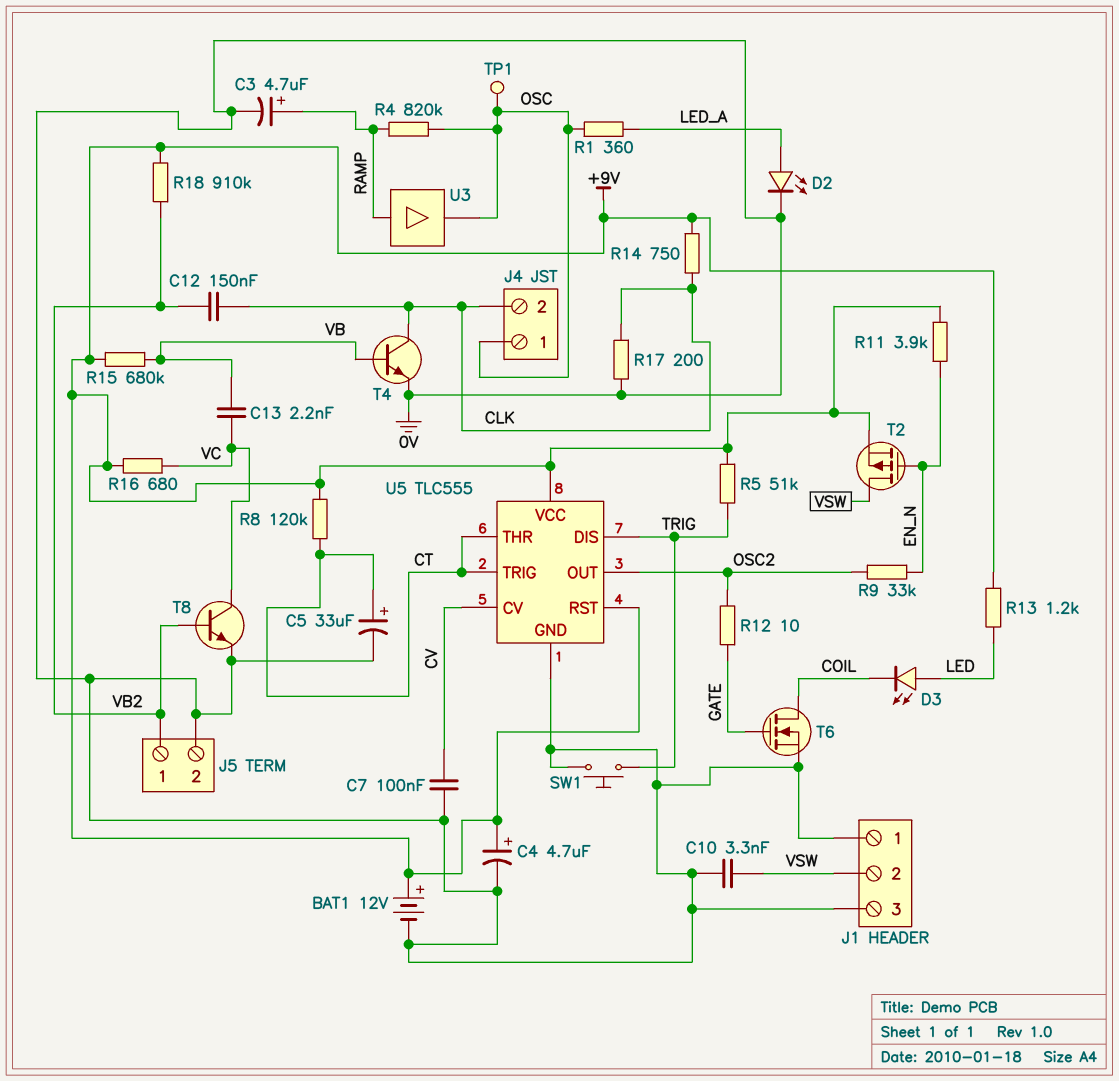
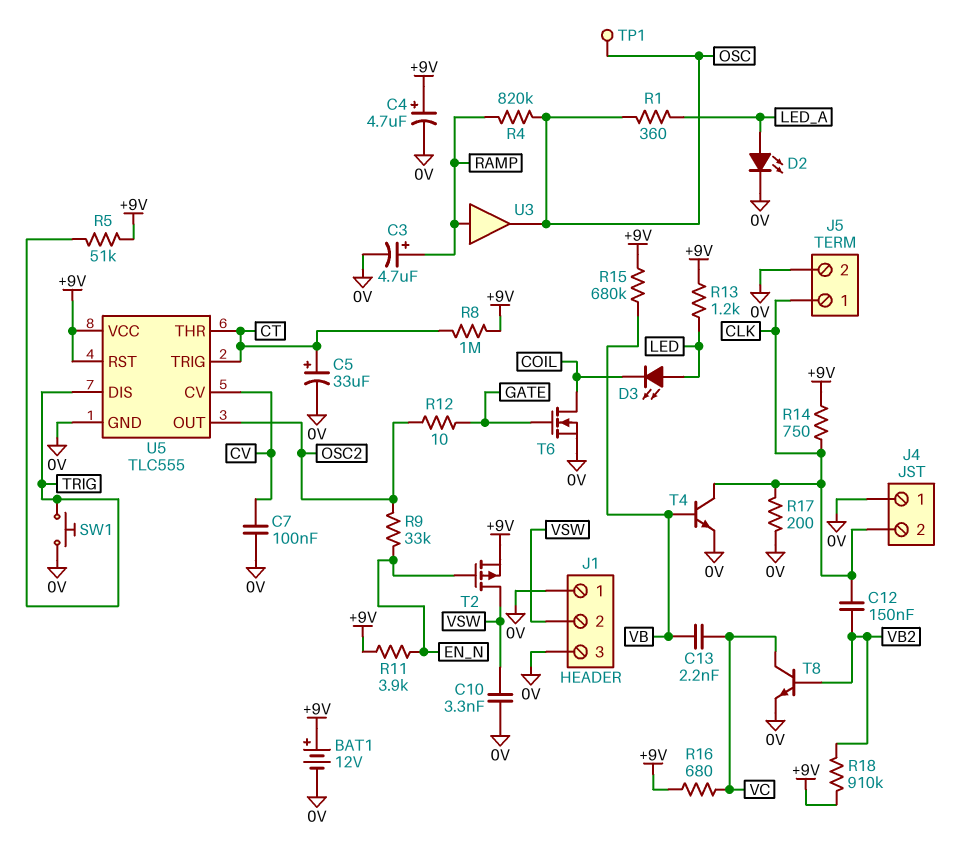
J4 pin 1: OSC -> 0V
J5 pin 1: VB2 -> CLK
R8: 120k (+9V, CT) -> 1M (+9V, CT)

